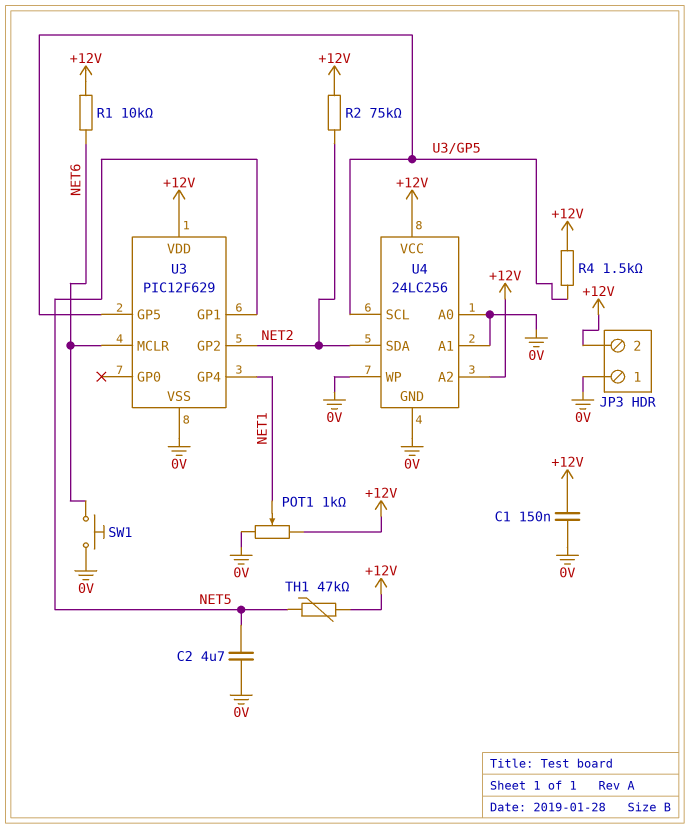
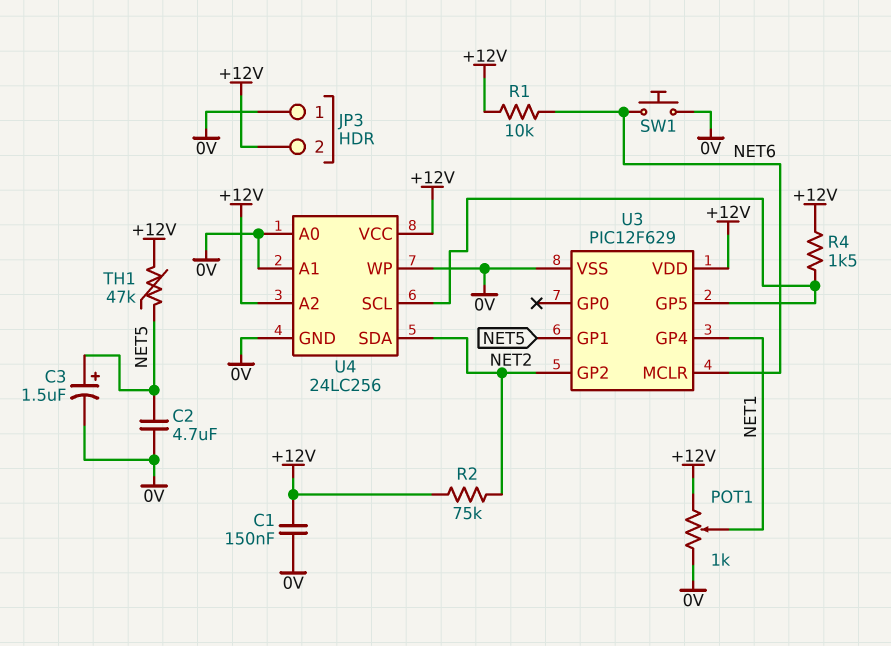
C3: none -> 1.5uF (plus NET5, minus 0V)

